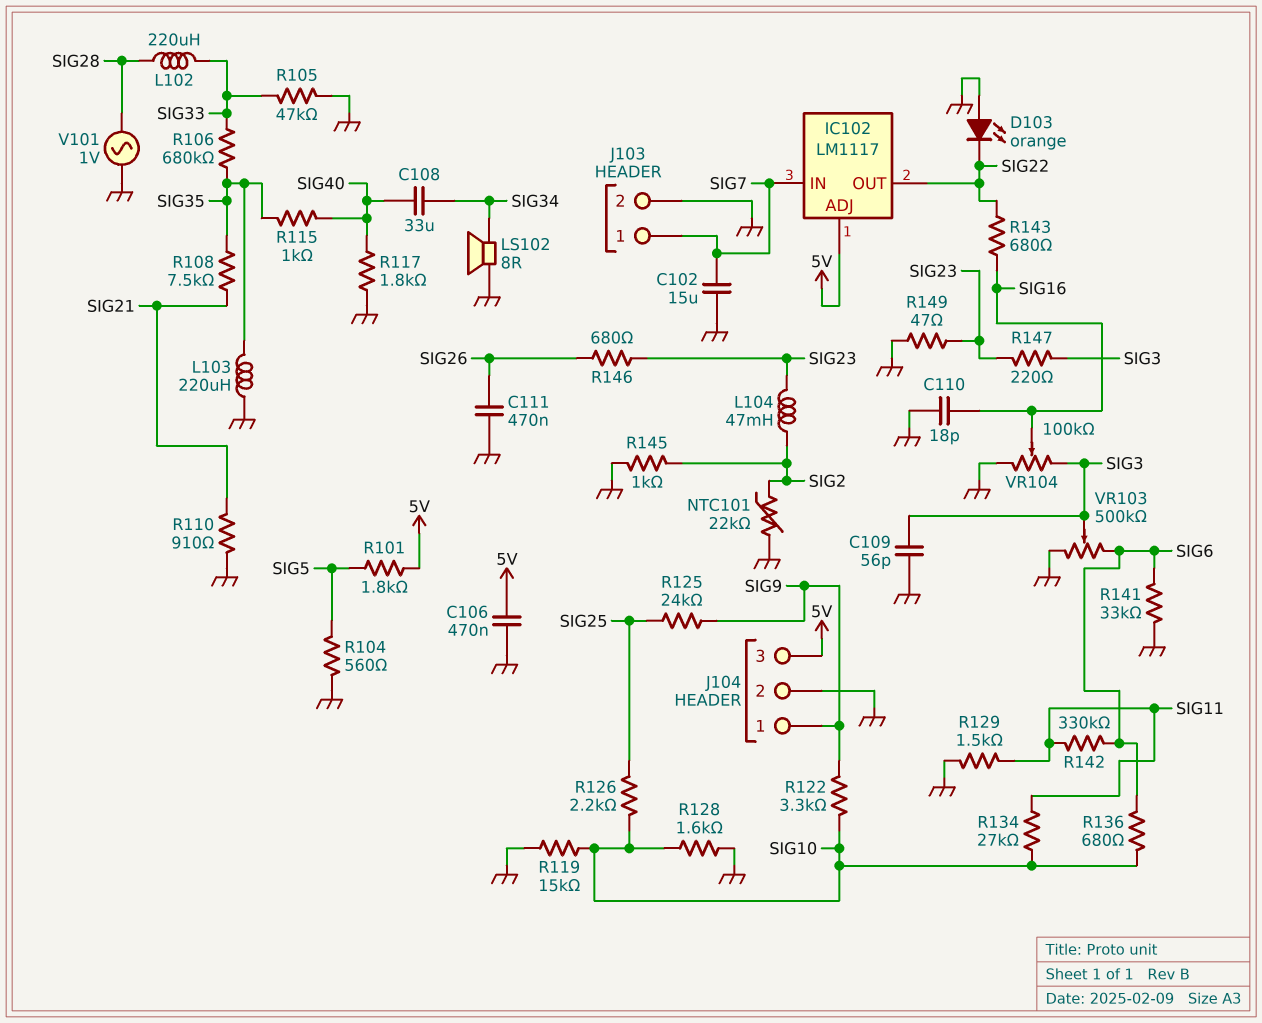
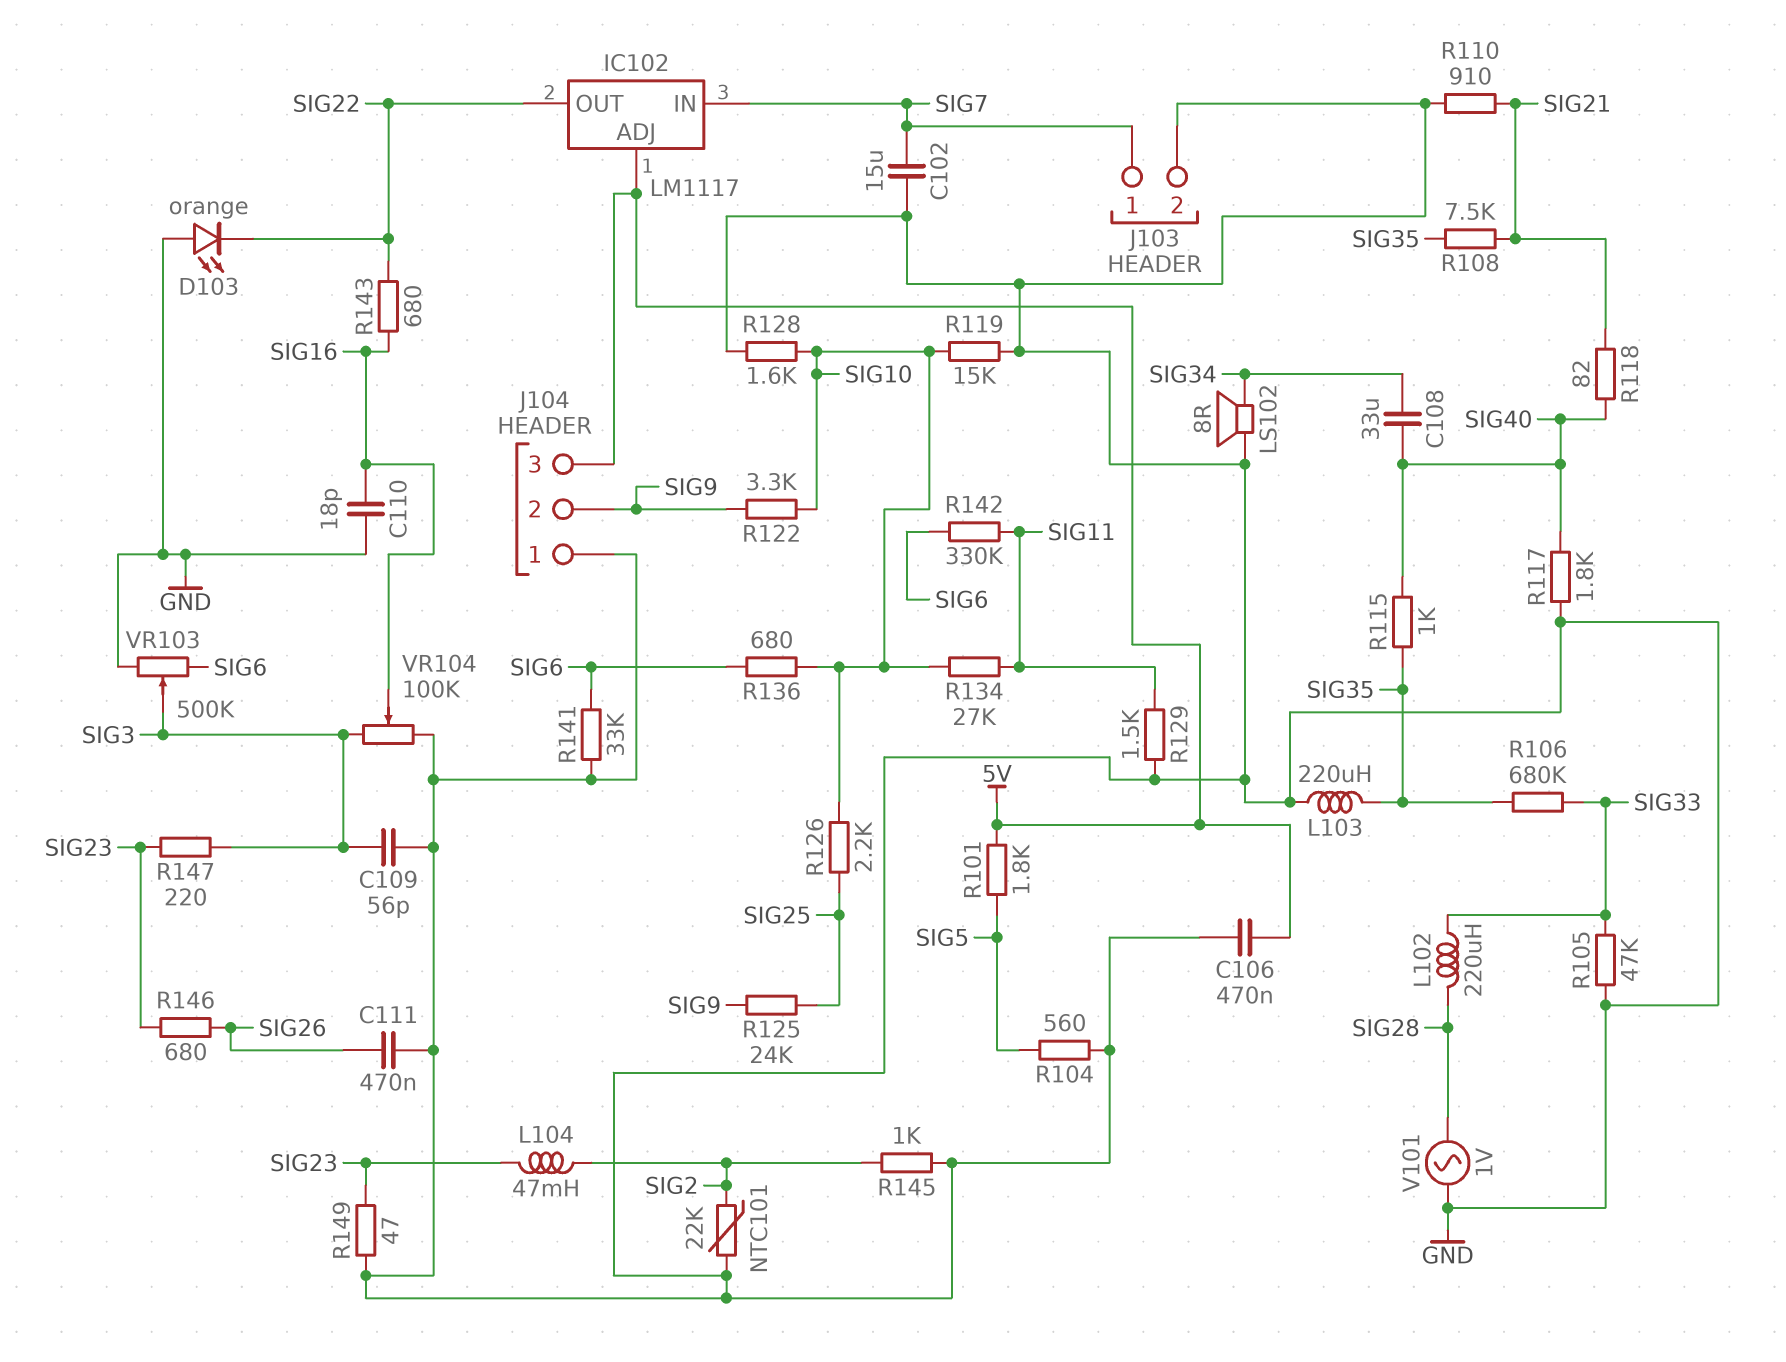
J104 pin 1: SIG9 -> GND
J104 pin 2: GND -> SIG9
R118: none -> 82 (SIG21, SIG40)

